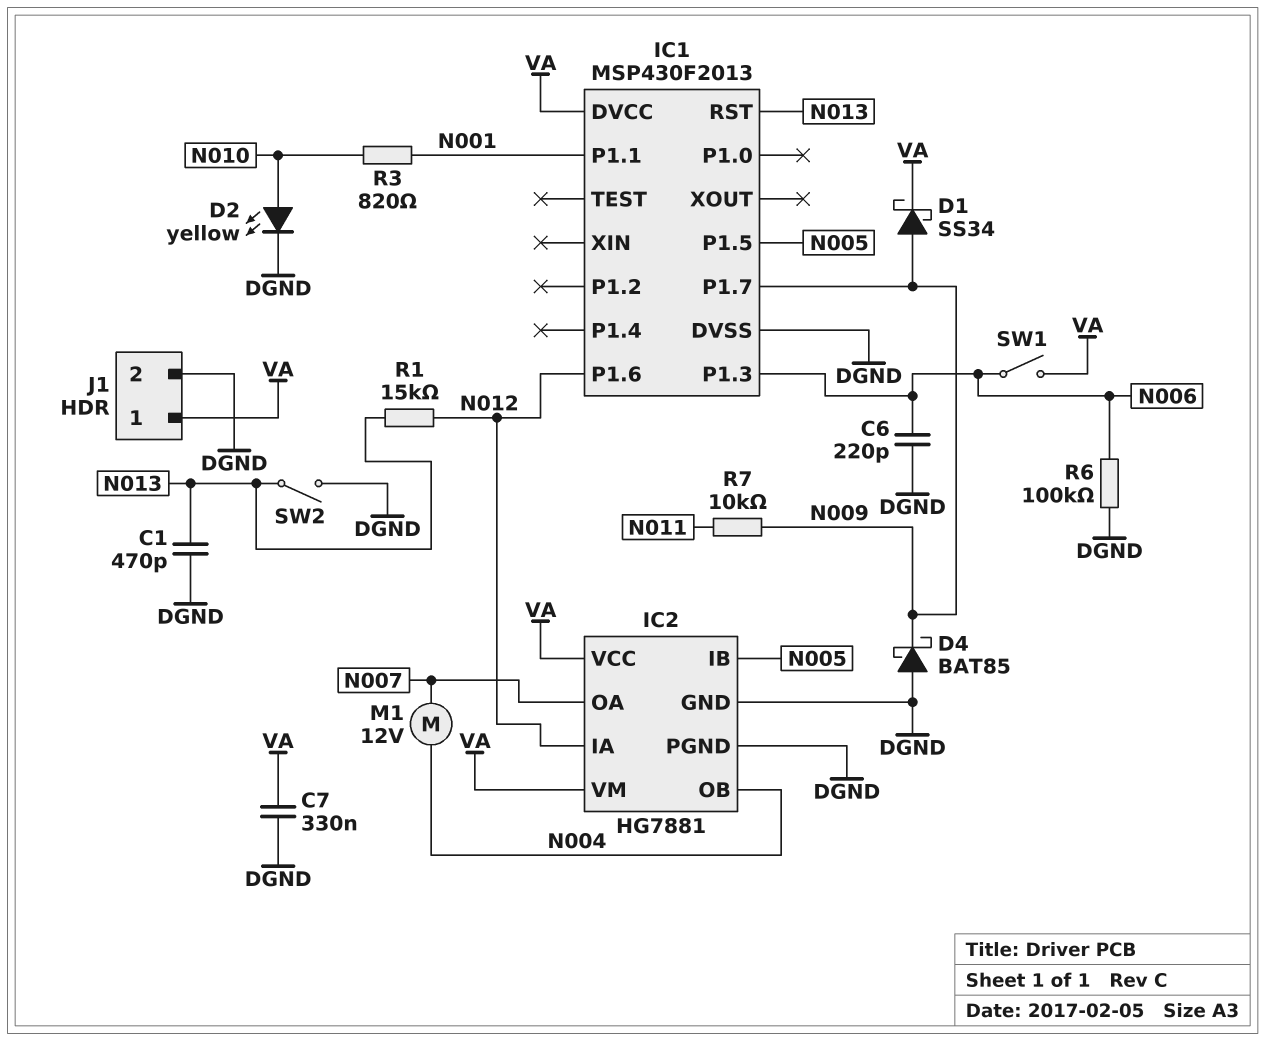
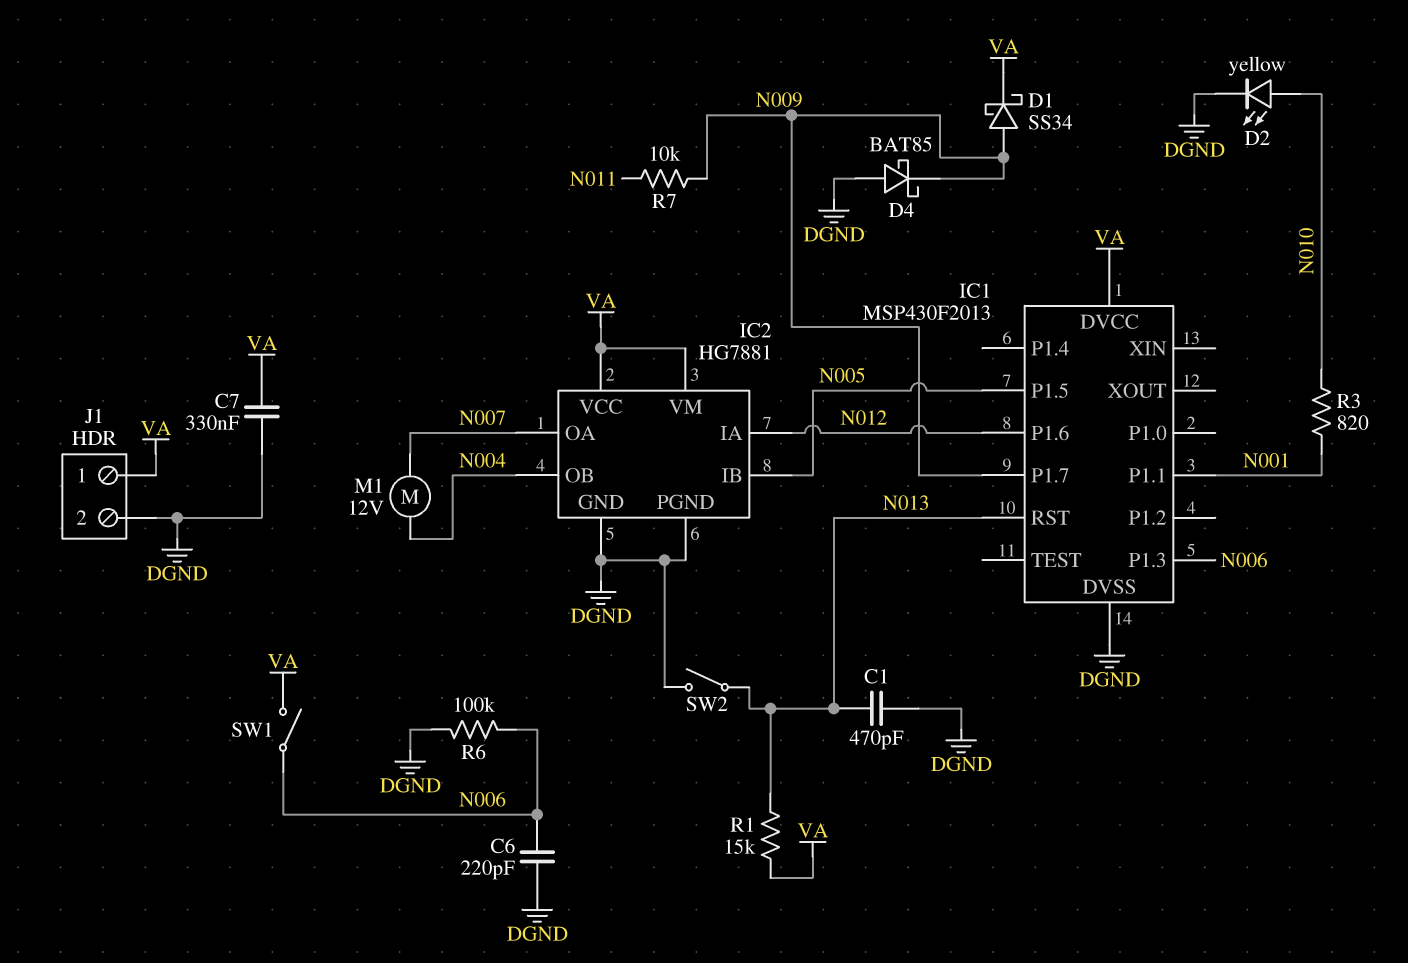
R1: 15k (N012, N013) -> 15k (N013, VA)

